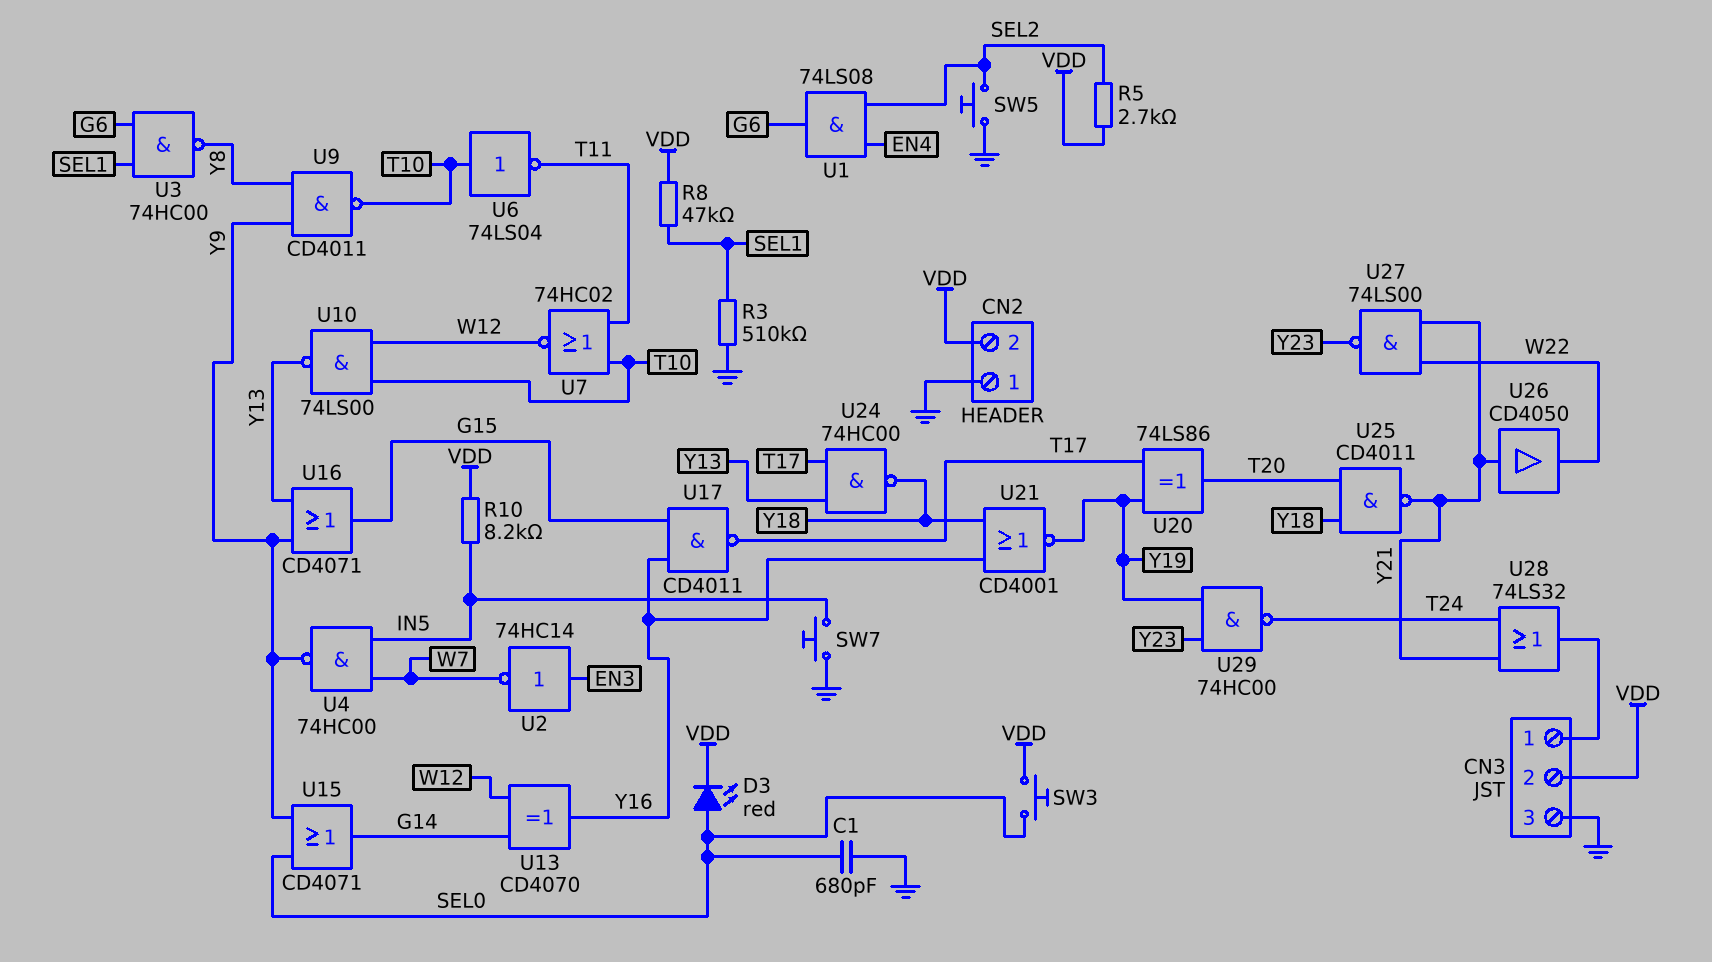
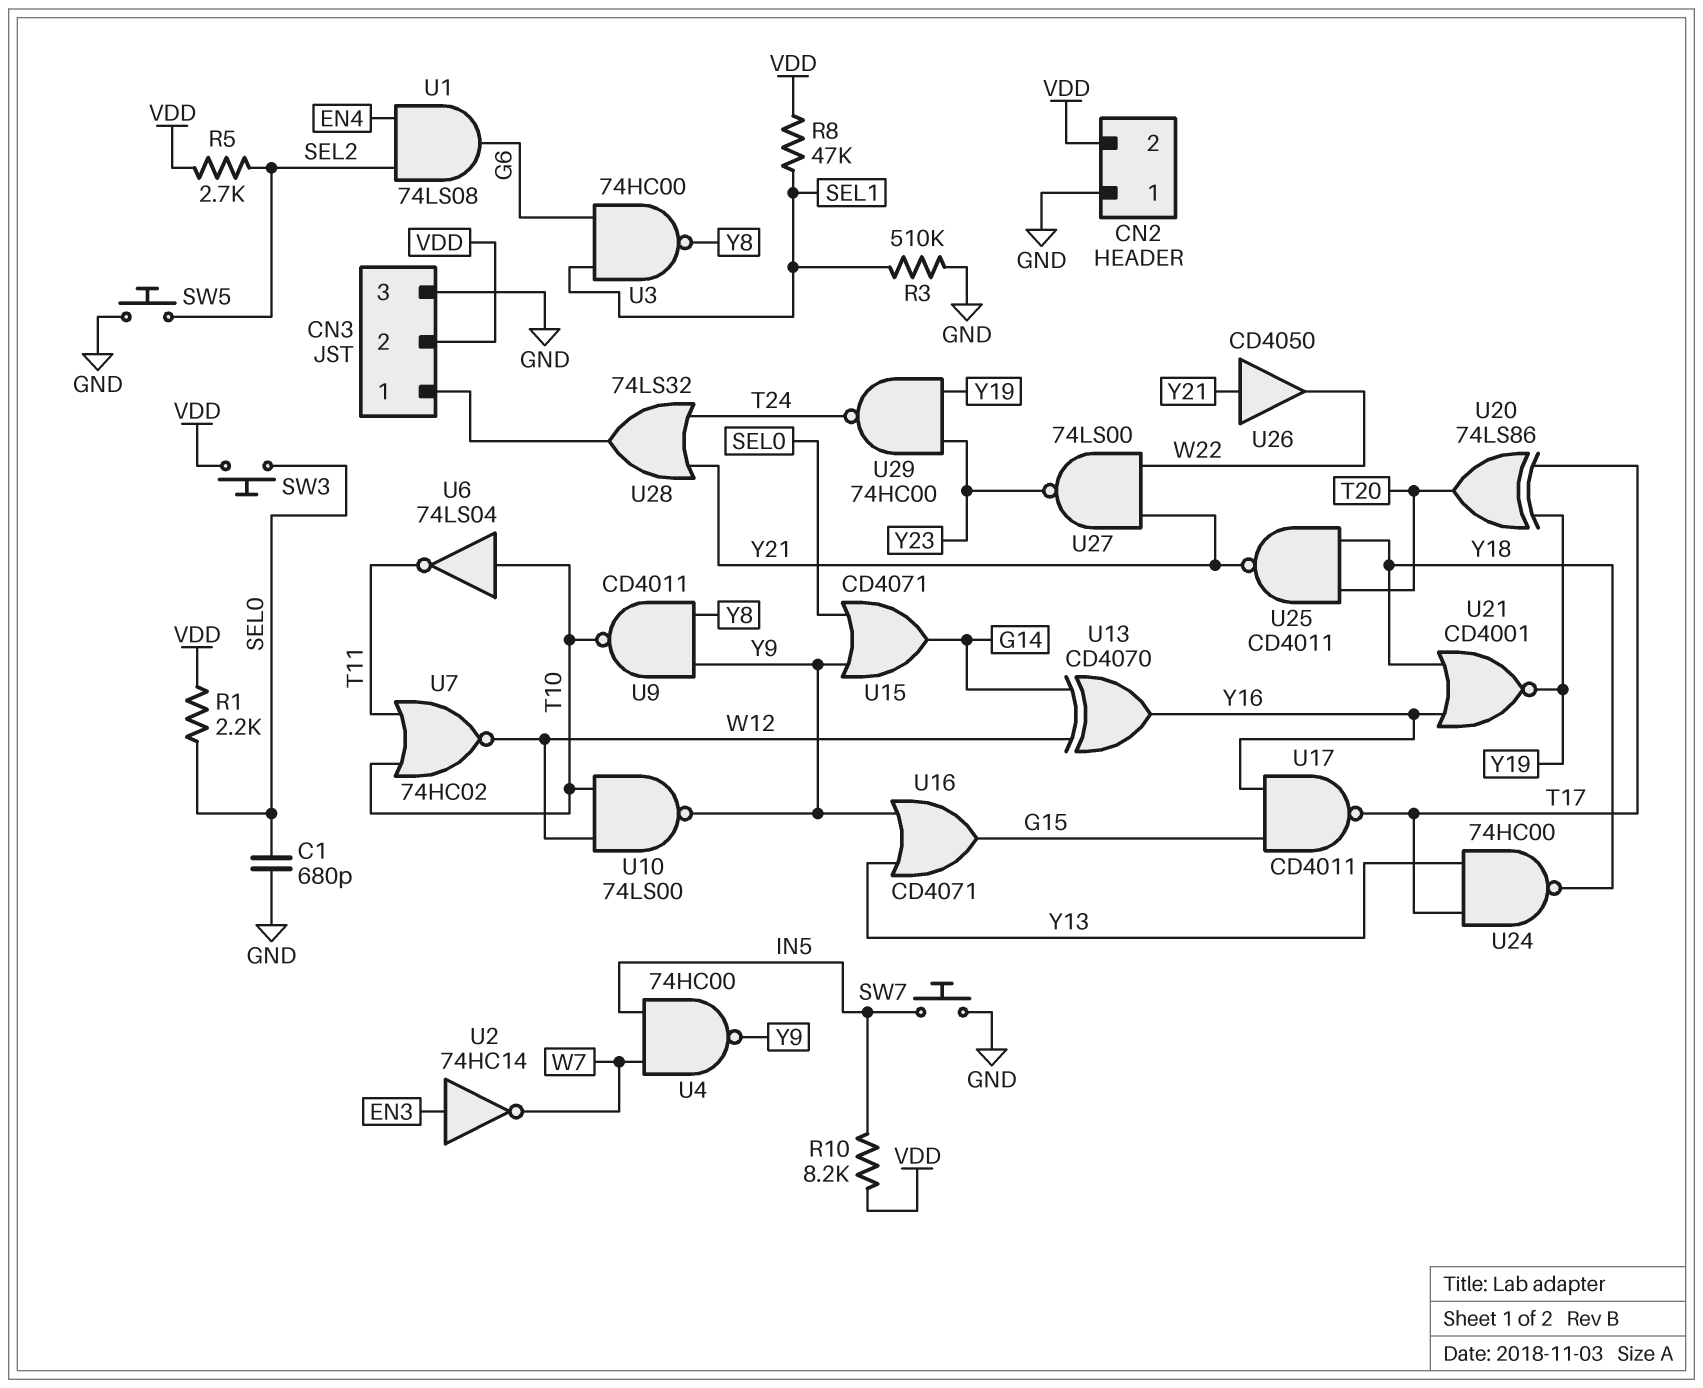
D3: LED red (A SEL0, K VDD) -> none
R1: none -> 2.2k (SEL0, VDD)
U10: NAND 74LS00 (in T10, in W12, out Y13) -> NAND 74LS00 (in T10, in W12, out Y9)

